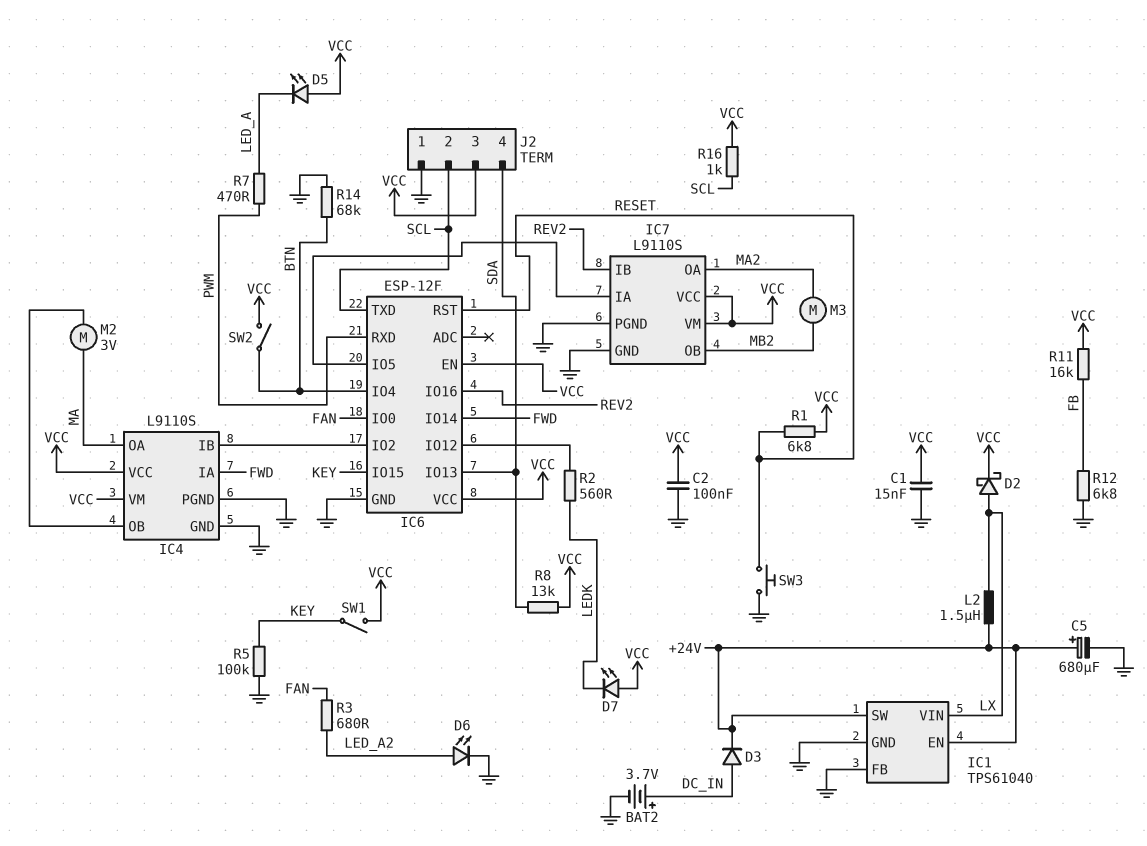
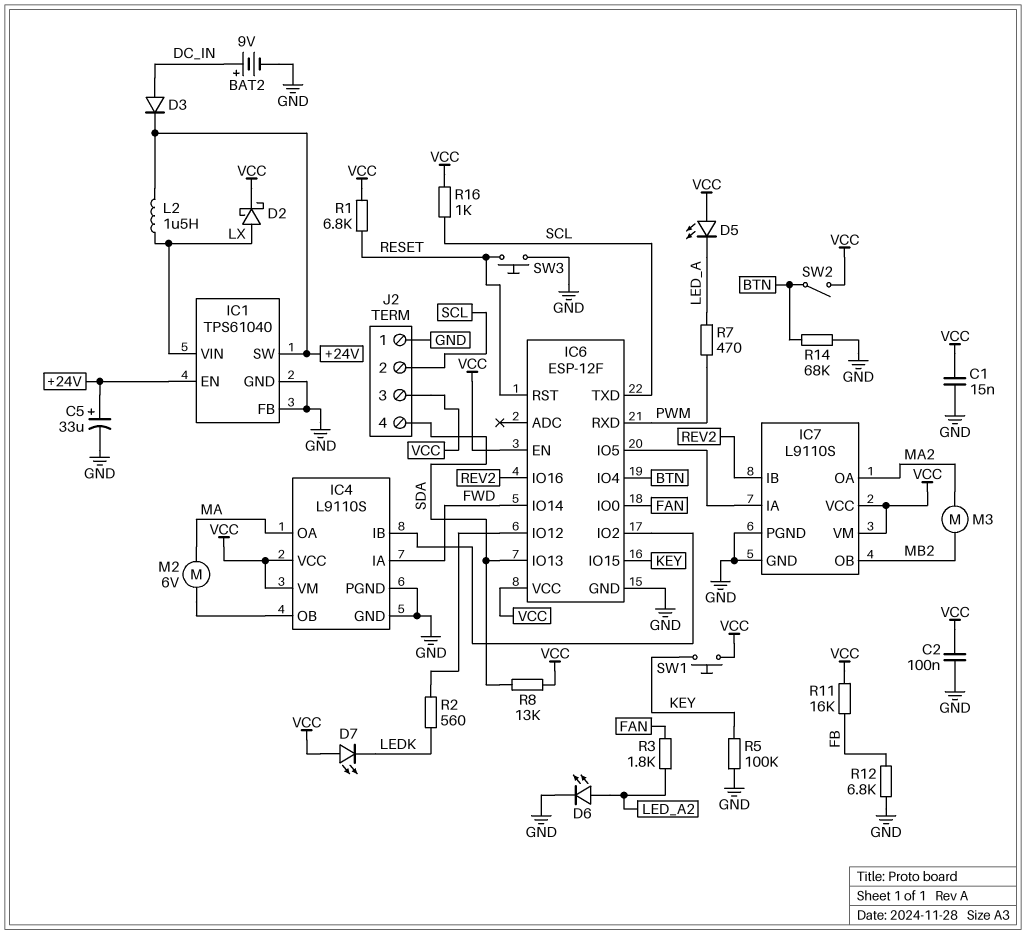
BAT2: 3.7V (plus DC_IN, minus GND) -> 9V (plus DC_IN, minus GND)
C5: 680uF (plus +24V, minus GND) -> 33uF (plus +24V, minus GND)
M2: motor 3V (IC4/OB, MA) -> motor 6V (IC4/OB, MA)
R3: 680 (FAN, LED_A2) -> 1.8k (FAN, LED_A2)
SW1: switch (KEY, VCC) -> button (KEY, VCC)

